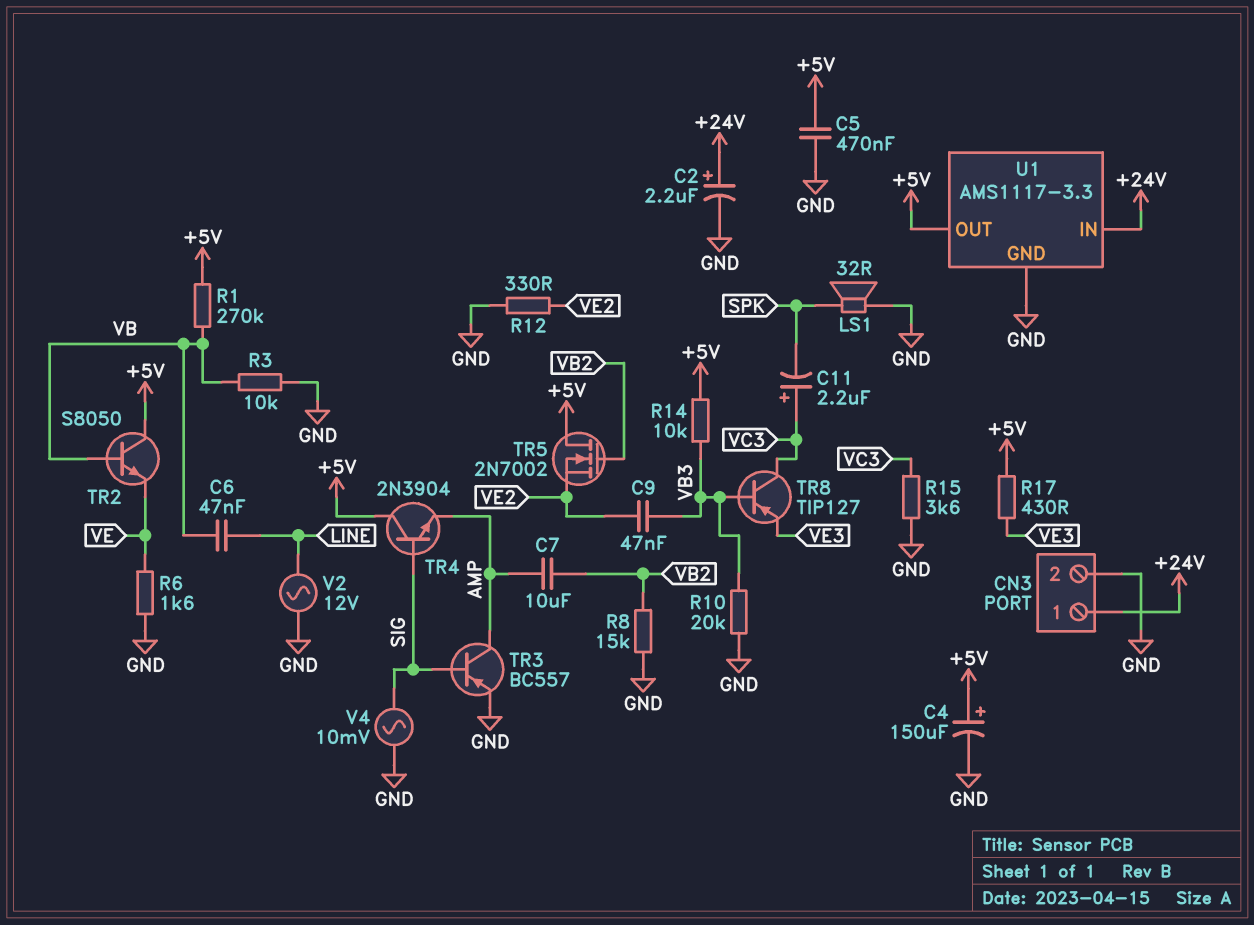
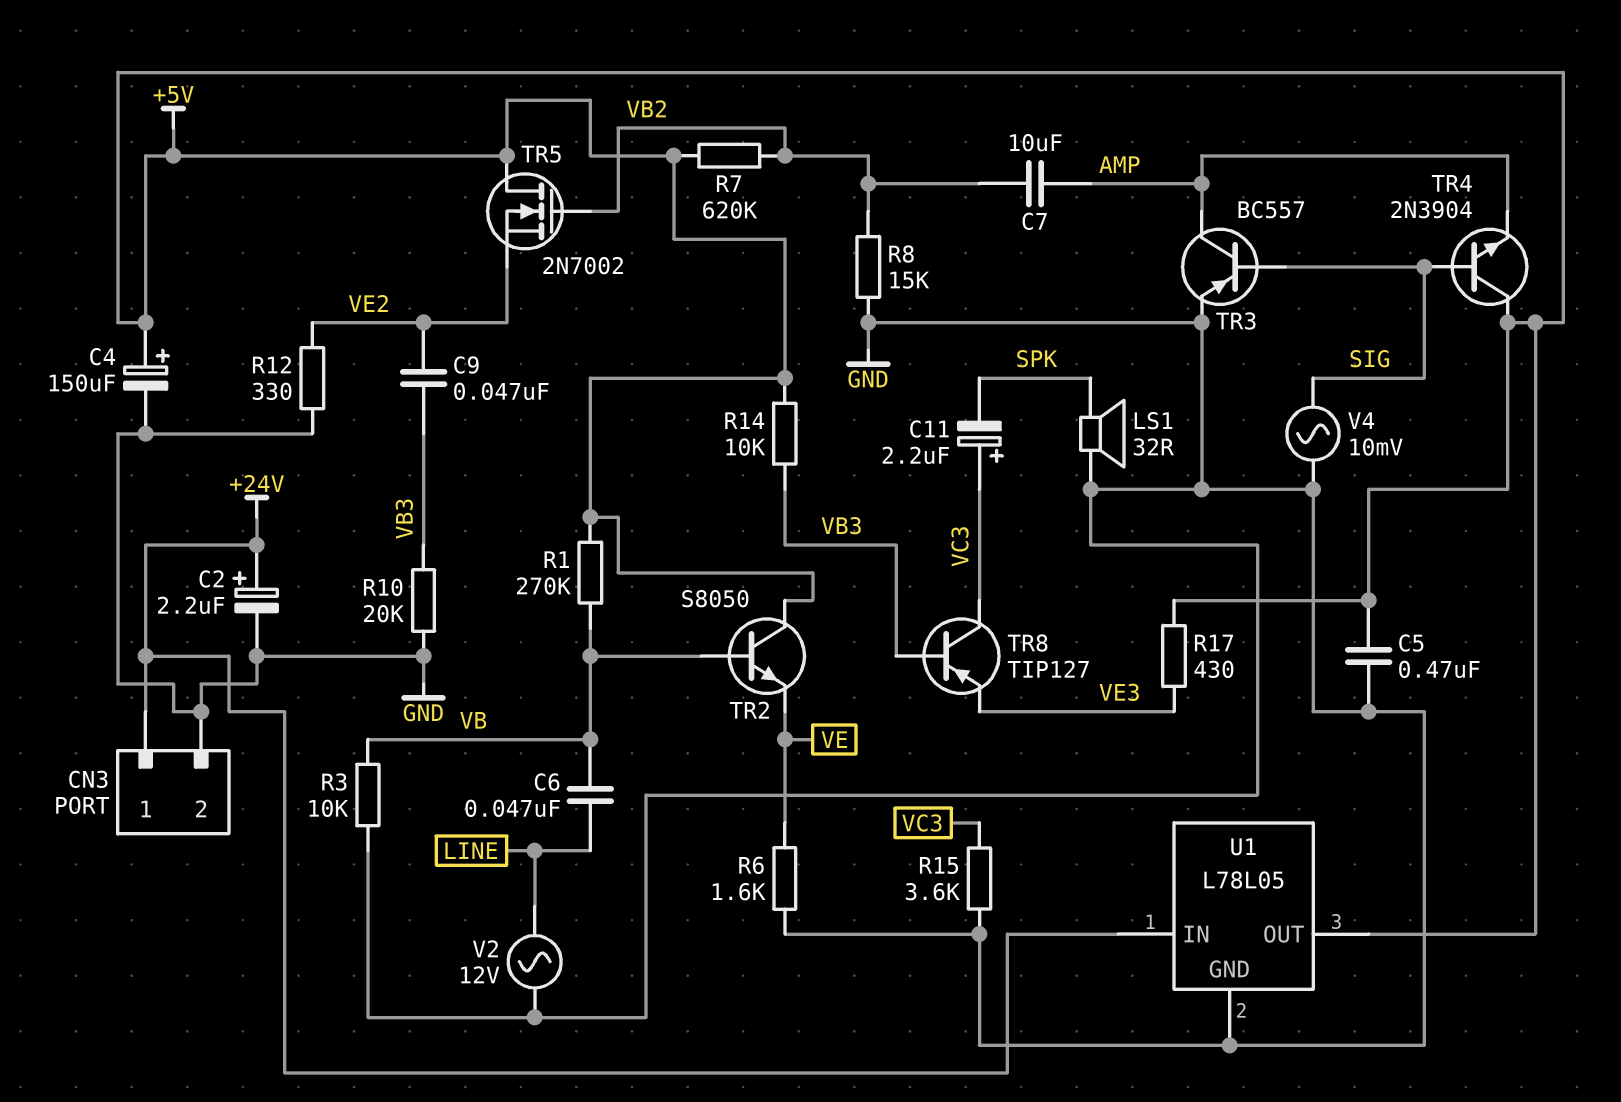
R7: none -> 620k (+5V, VB2)
U1: AMS1117-3.3 -> L78L05

